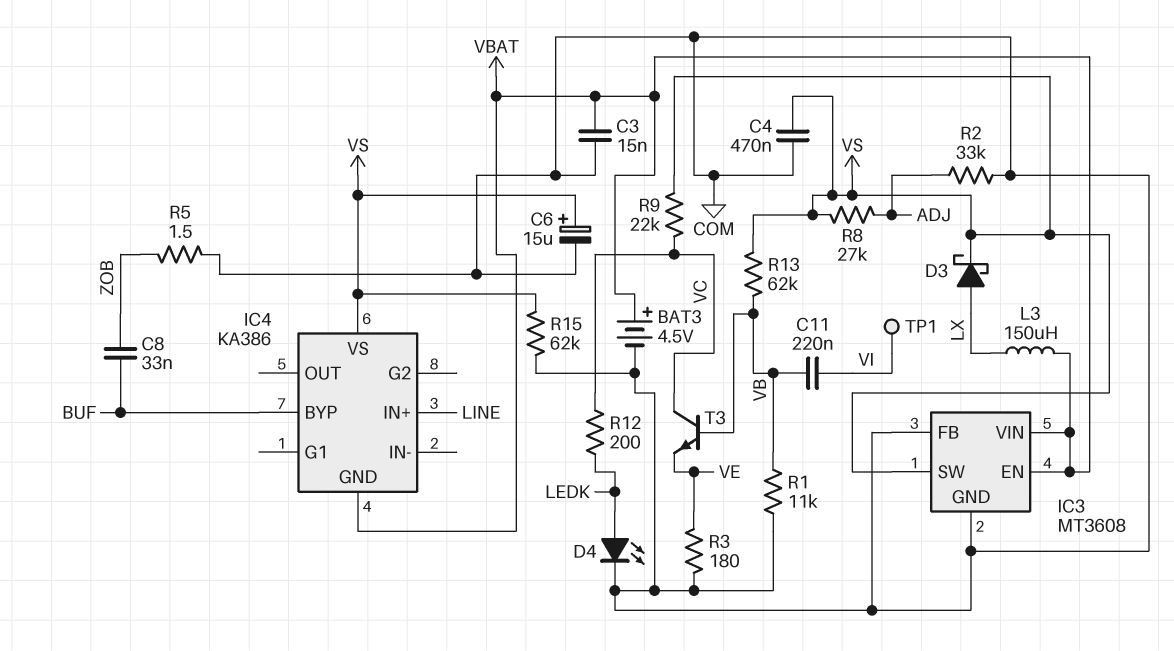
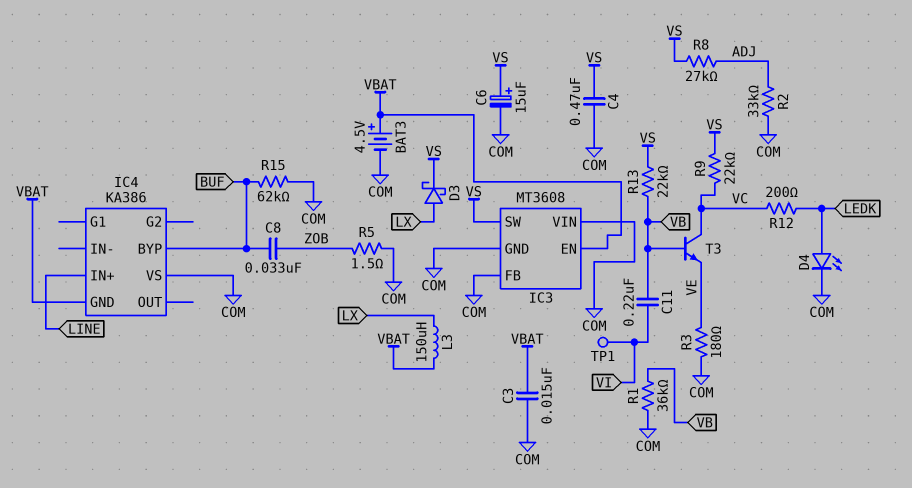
IC3 pin VIN: VBAT -> COM
IC4 pin VS: VS -> COM
R1: 11k (COM, VB) -> 36k (COM, VB)
R13: 62k (VB, VS) -> 22k (VB, VS)
R15: 62k (COM, VS) -> 62k (BUF, COM)

